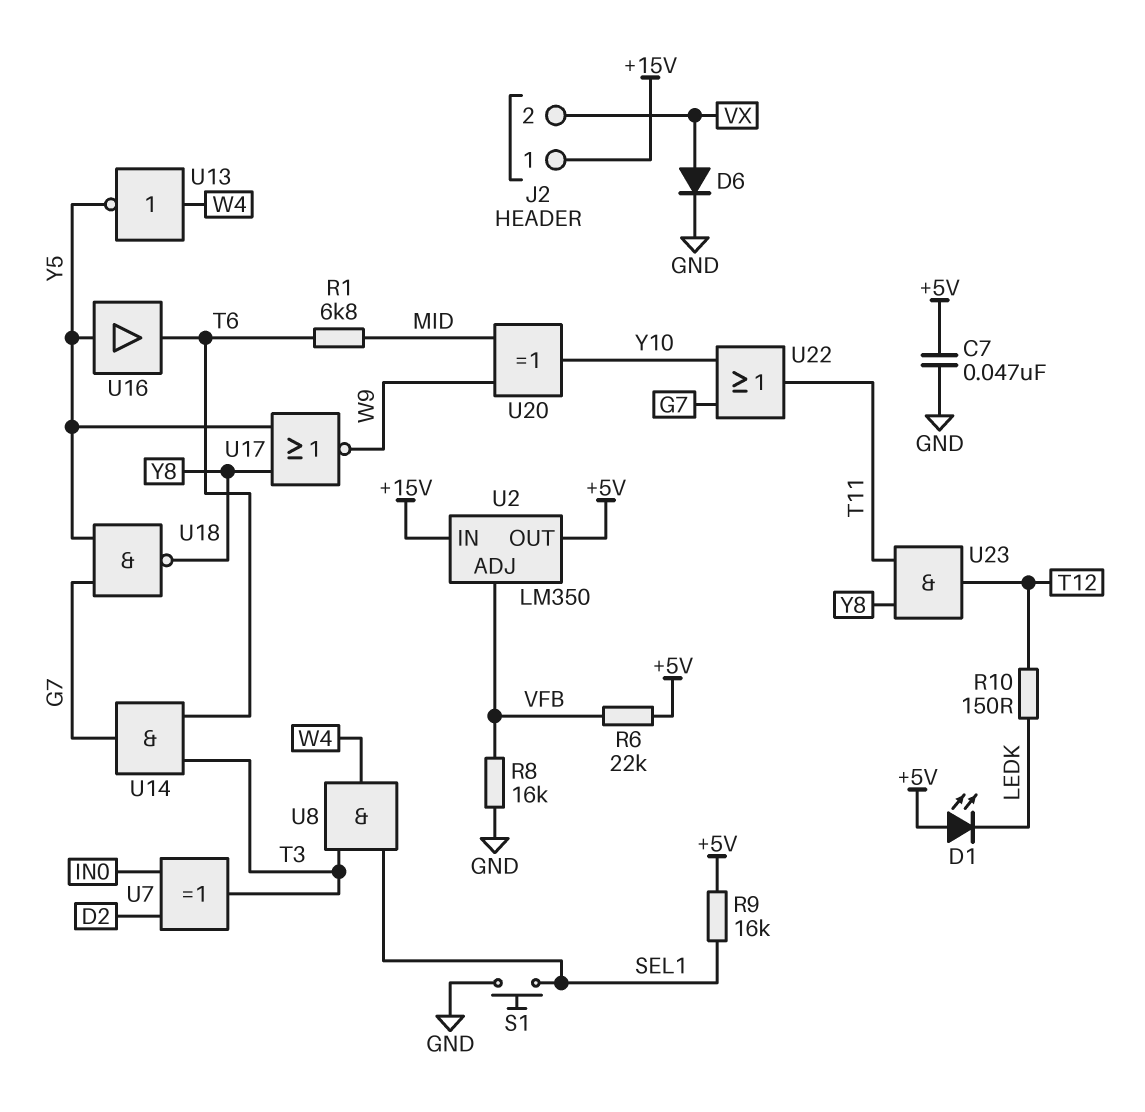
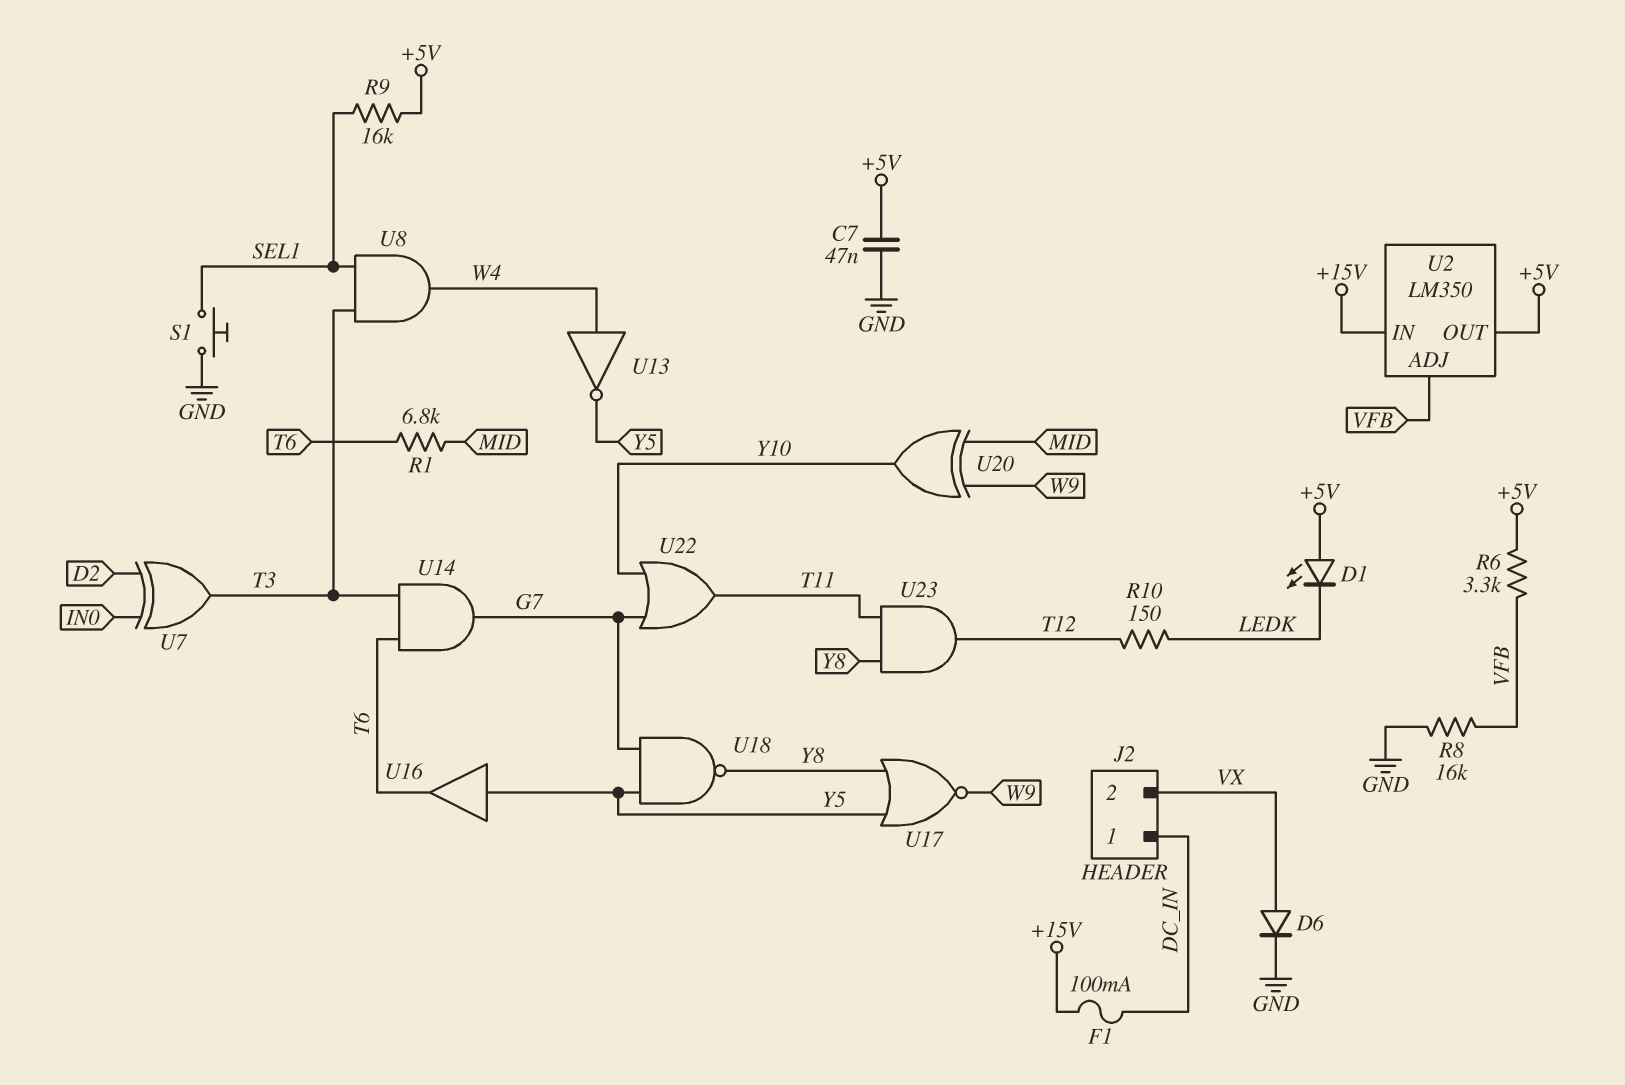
F1: none -> 100mA (+15V, DC_IN)
J2 pin 1: +15V -> DC_IN
R6: 22k (+5V, VFB) -> 3.3k (+5V, VFB)

